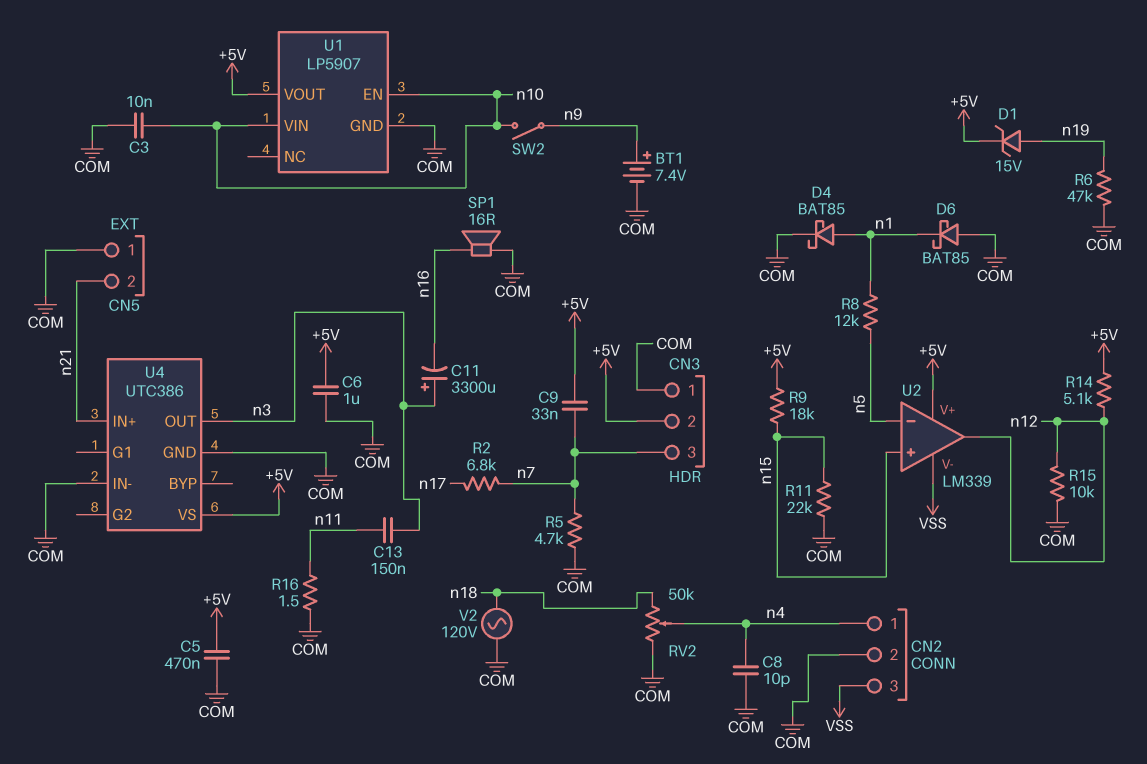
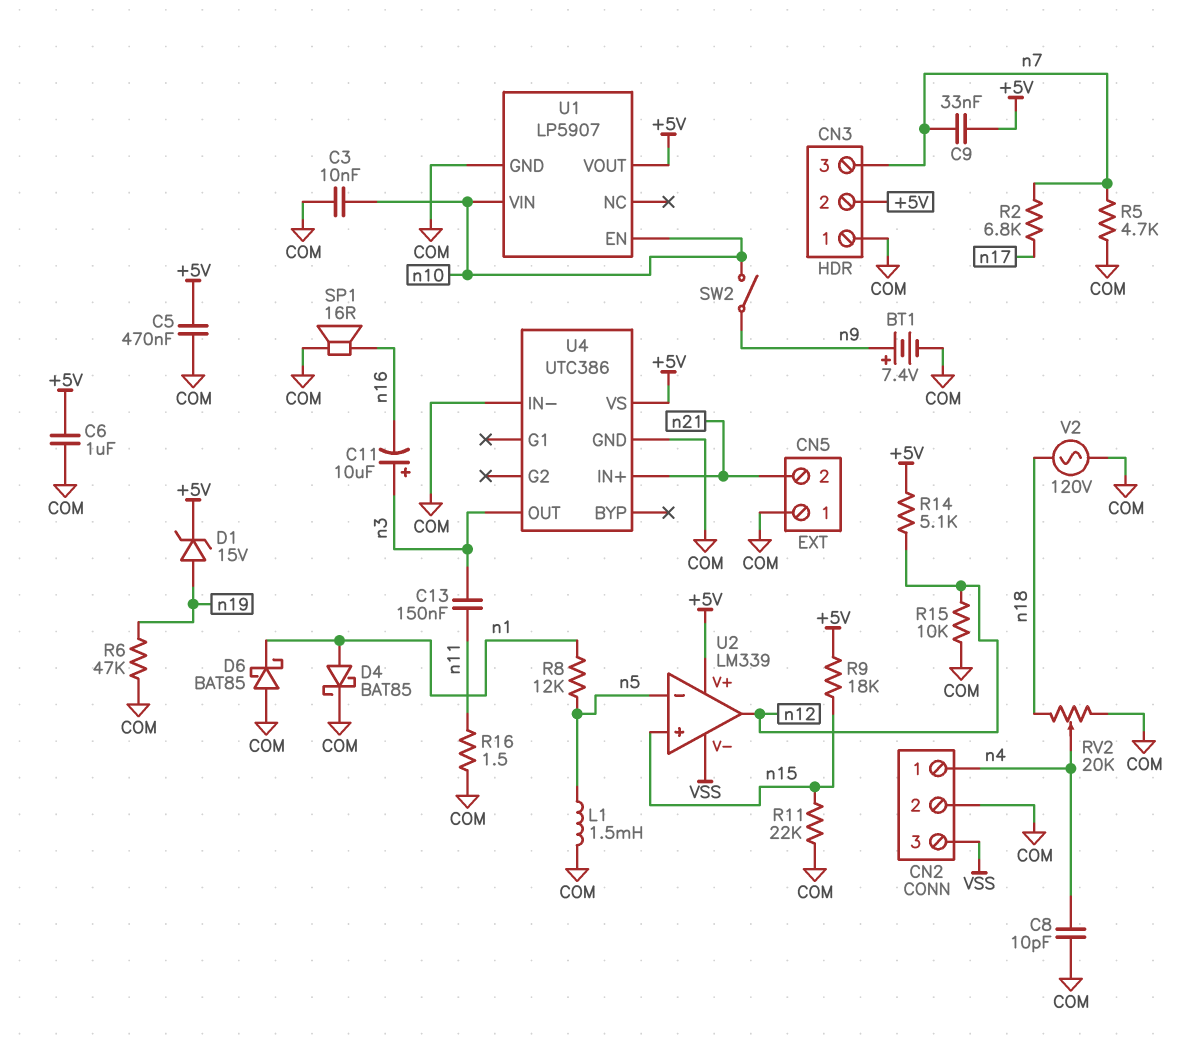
C11: 3300uF (plus n3, minus n16) -> 10uF (plus n3, minus n16)
L1: none -> 1.5mH (COM, n5)
RV2: 50k (COM, n18, wiper n4) -> 20k (COM, n18, wiper n4)

